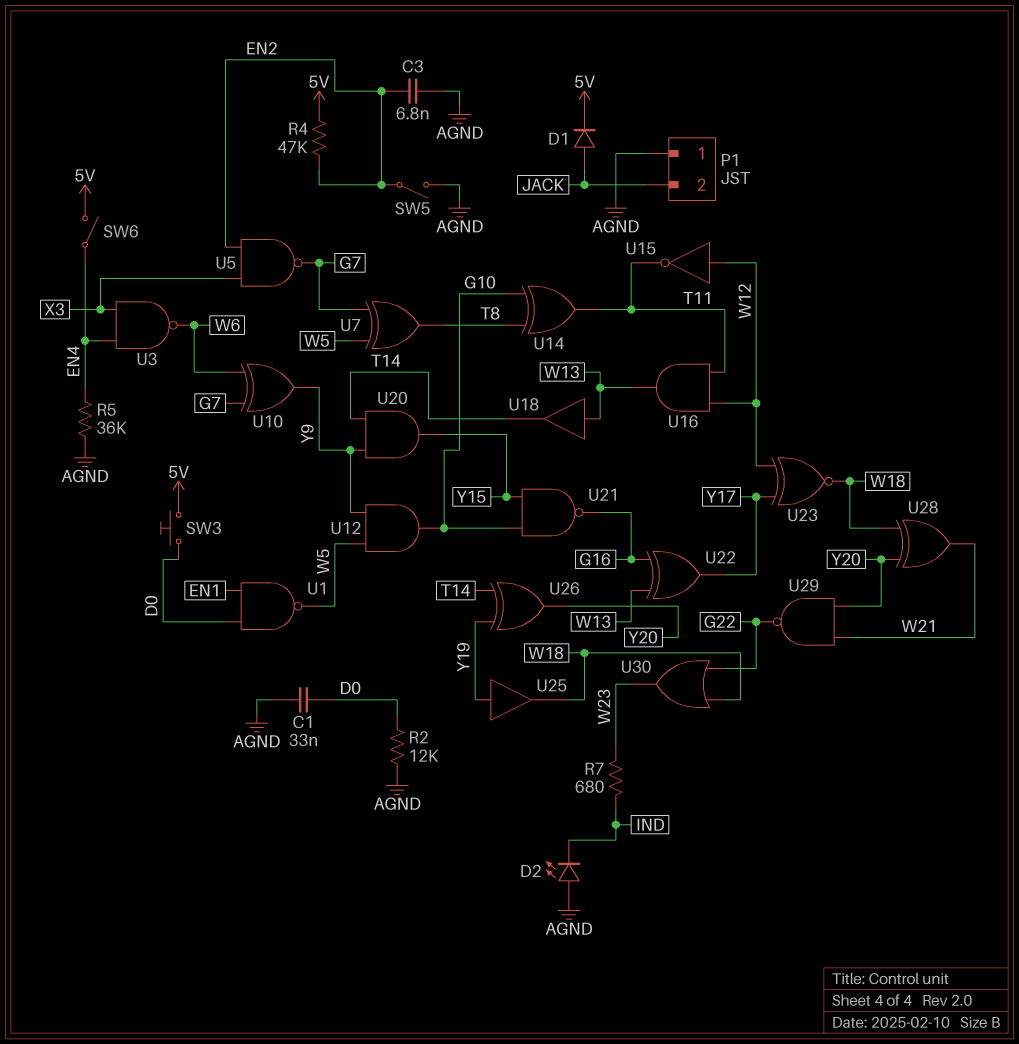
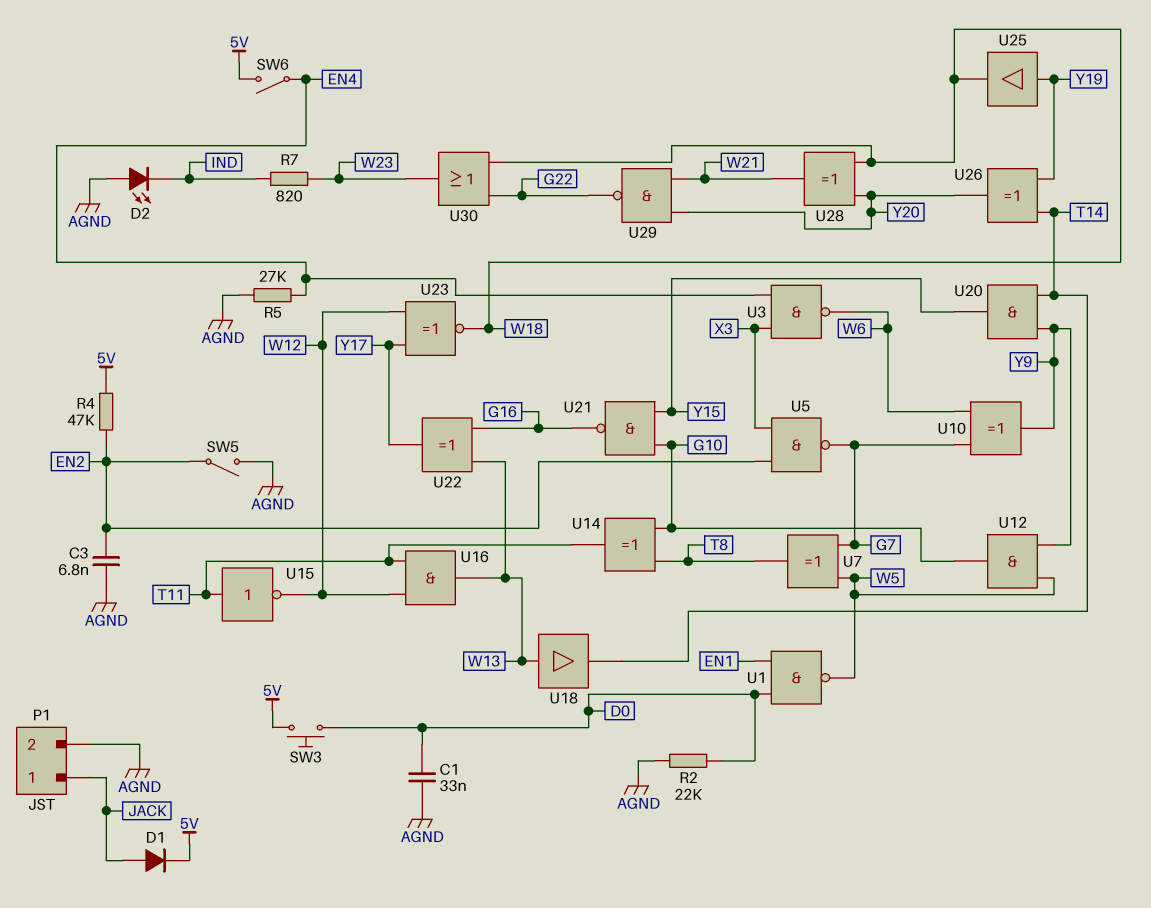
P1 pin 1: AGND -> JACK
P1 pin 2: JACK -> AGND
R2: 12k (AGND, D0) -> 22k (AGND, D0)
R5: 36k (AGND, EN4) -> 27k (AGND, EN4)
R7: 680 (IND, W23) -> 820 (IND, W23)
U15: NOT (in W12, out T11) -> NOT (in T11, out W12)

